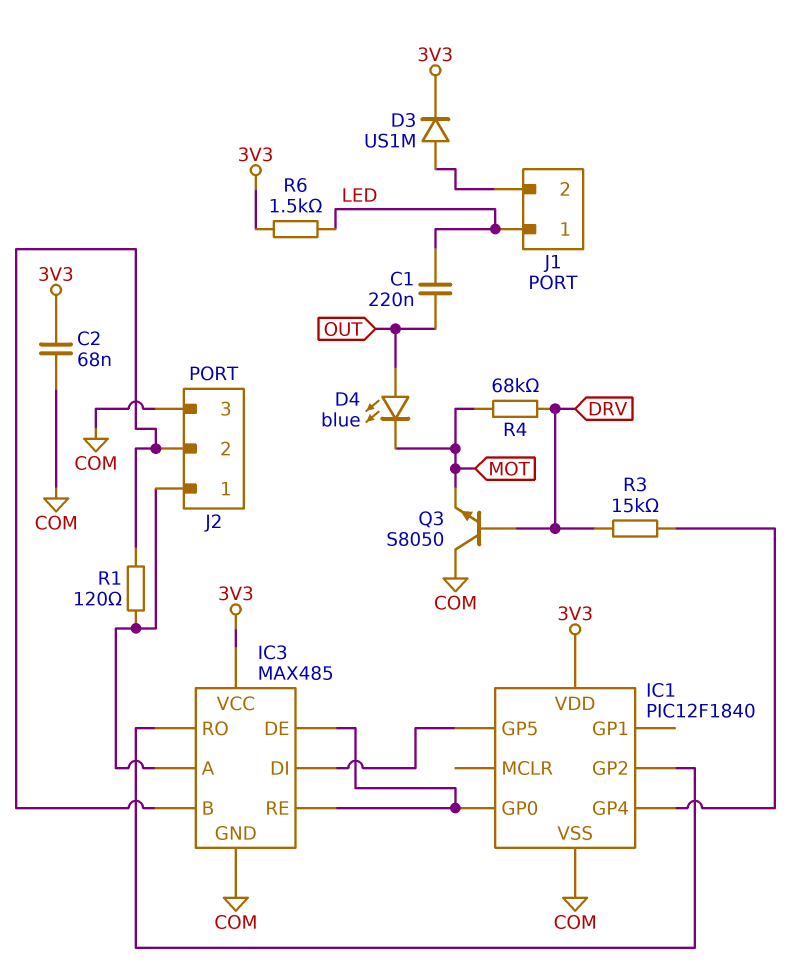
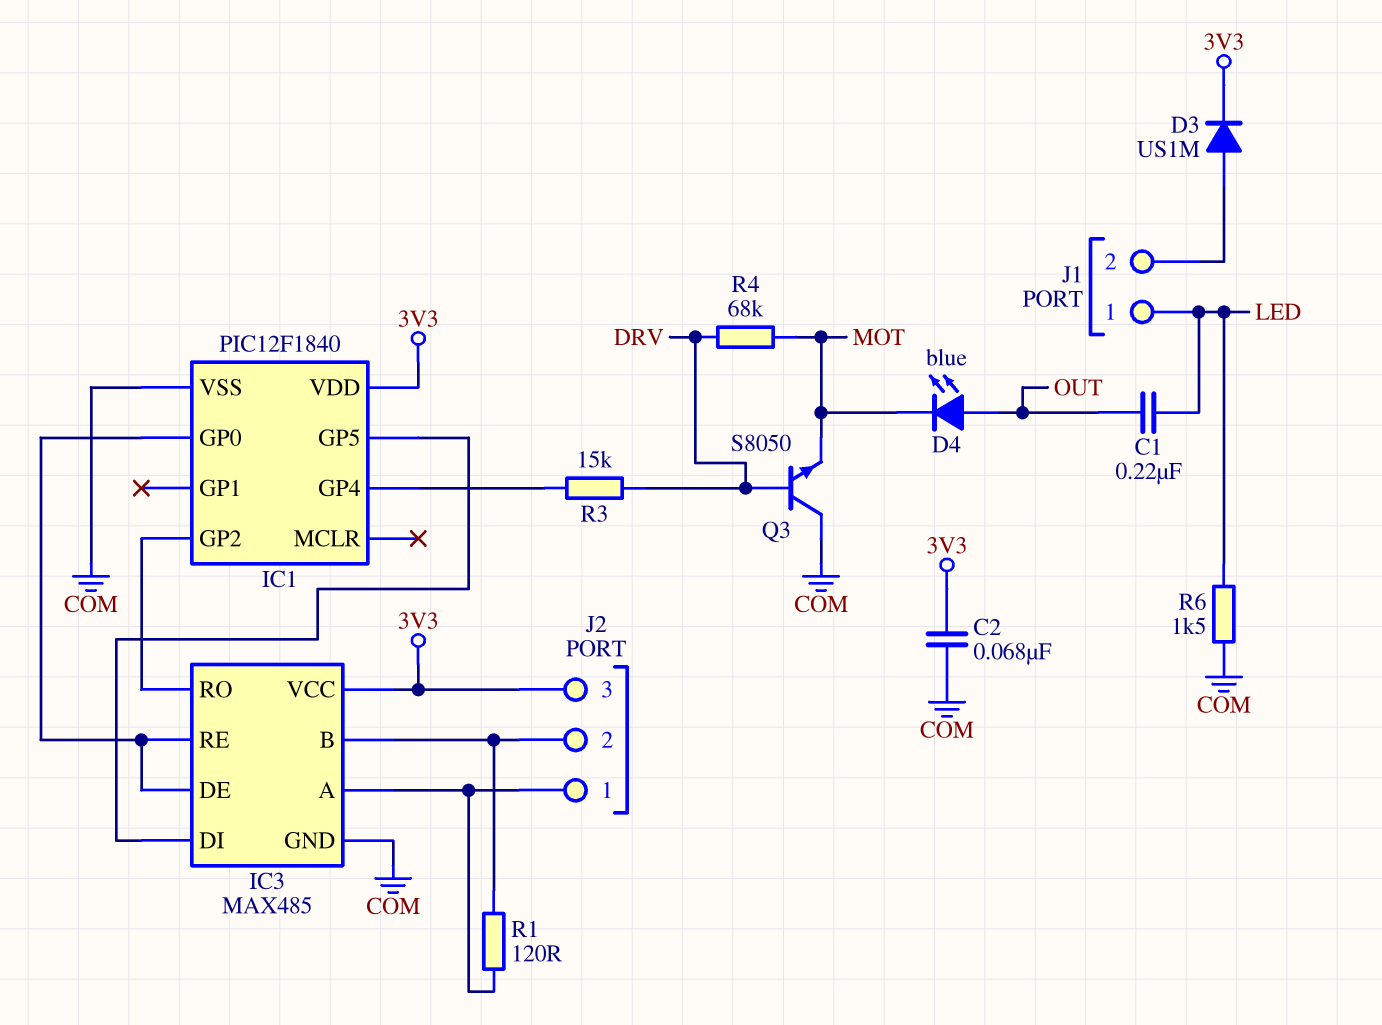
J2 pin 3: COM -> 3V3
R6: 1.5k (3V3, LED) -> 1.5k (COM, LED)

